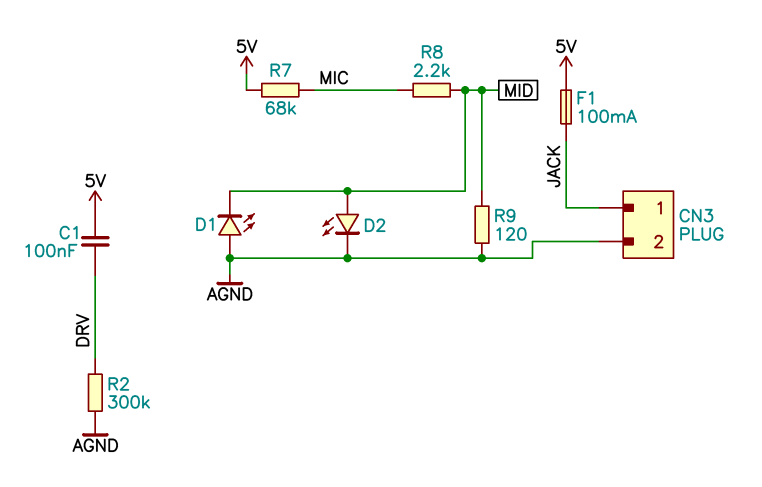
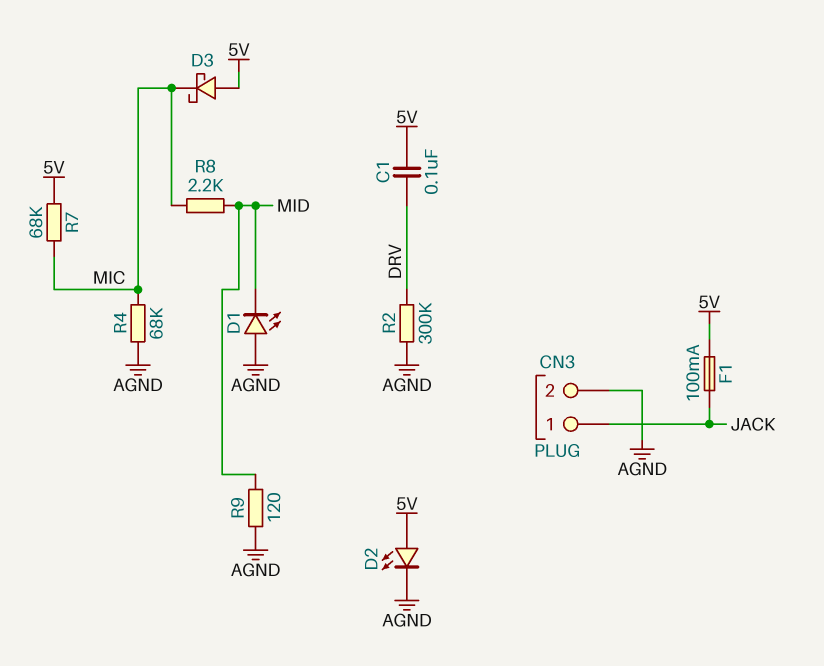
D2: LED (A MID, K AGND) -> LED (A 5V, K AGND)
D3: none -> schottky (A 5V, K MIC)
R4: none -> 68k (AGND, MIC)

